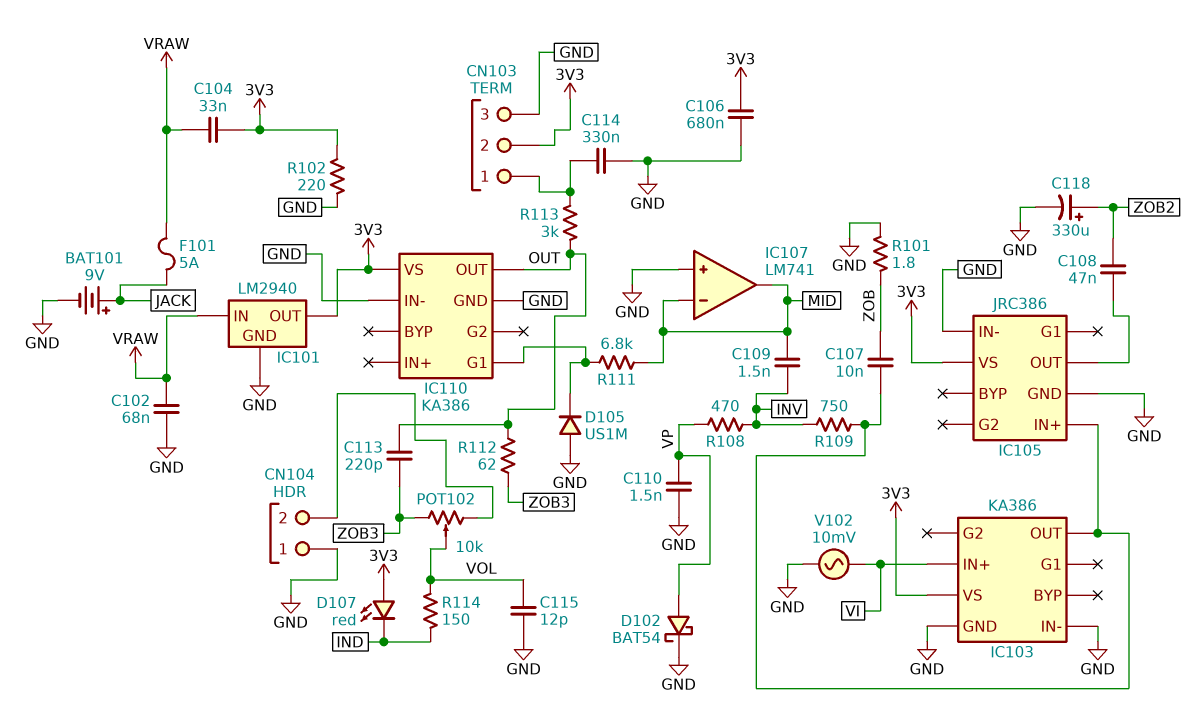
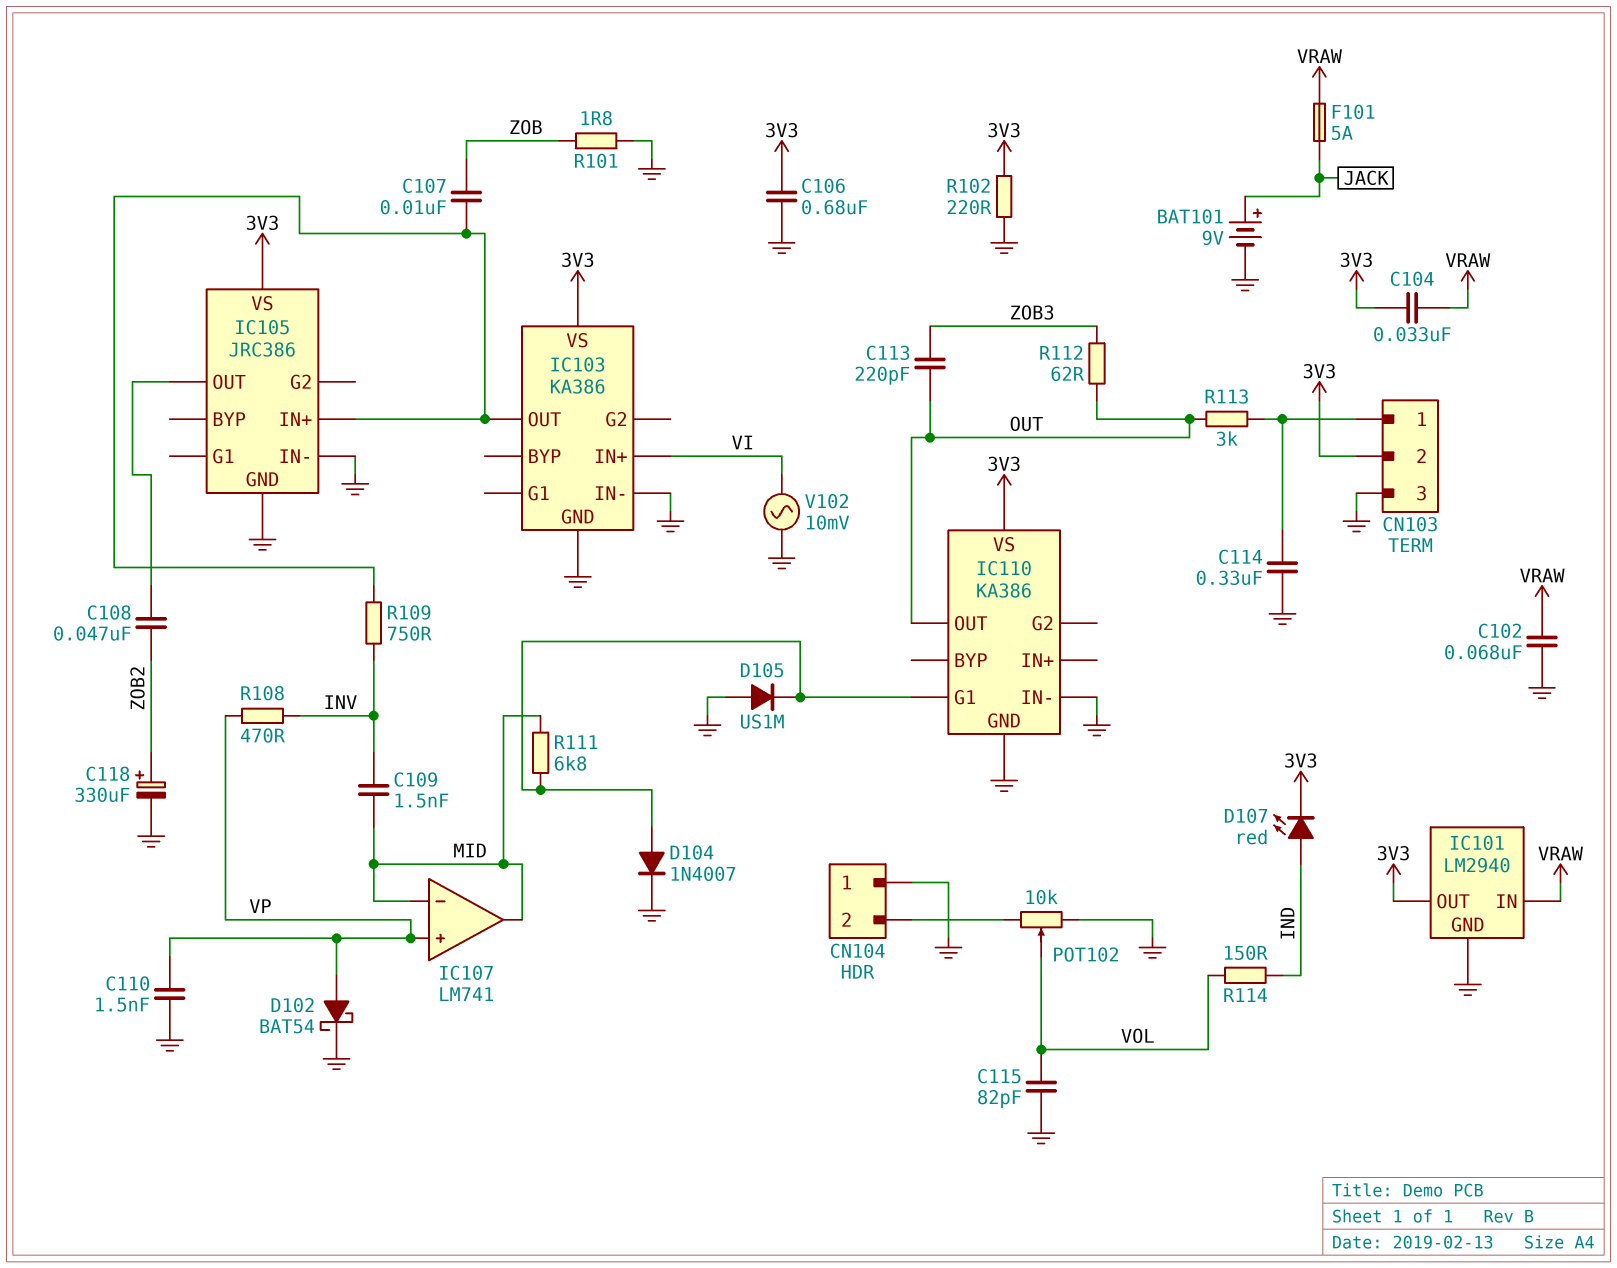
C115: 12pF (GND, VOL) -> 82pF (GND, VOL)
D104: none -> diode 1N4007 (A IC110/G1, K GND)
D107: LED red (A 3V3, K IND) -> LED red (A IND, K 3V3)
IC107 pin in+: GND -> VP
POT102: 10k (CN104/2, ZOB3, wiper VOL) -> 10k (CN104/2, GND, wiper VOL)

